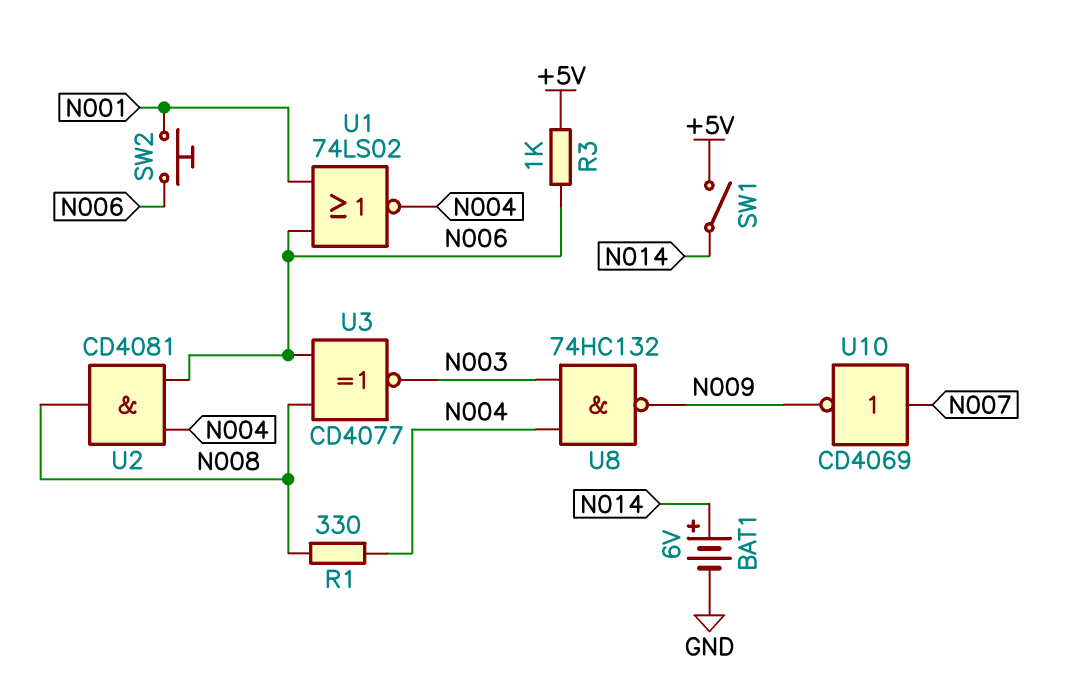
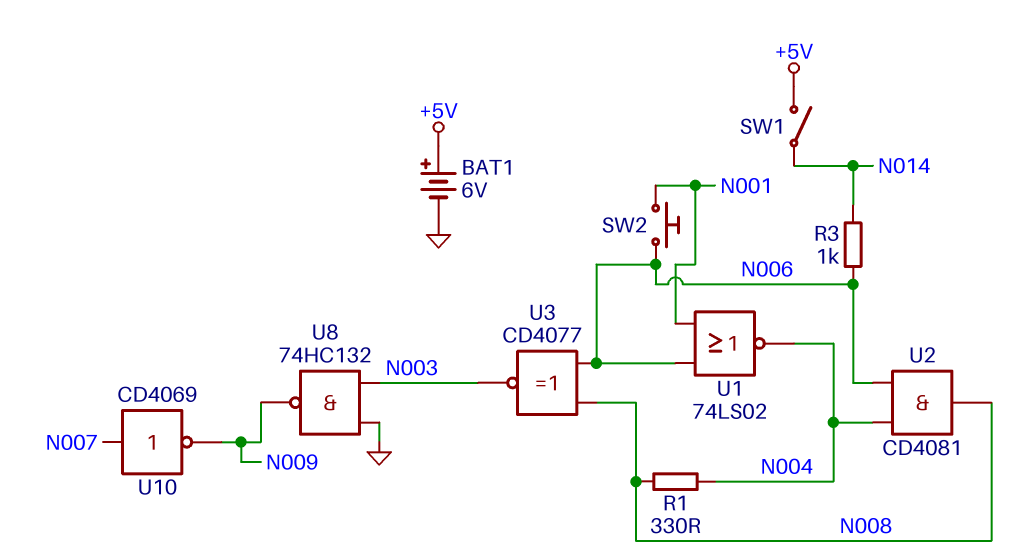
BAT1: 6V (plus N014, minus GND) -> 6V (plus +5V, minus GND)
R3: 1k (+5V, N006) -> 1k (N006, N014)
U8: NAND 74HC132 (in N003, in N004, out N009) -> NAND 74HC132 (in GND, in N003, out N009)

